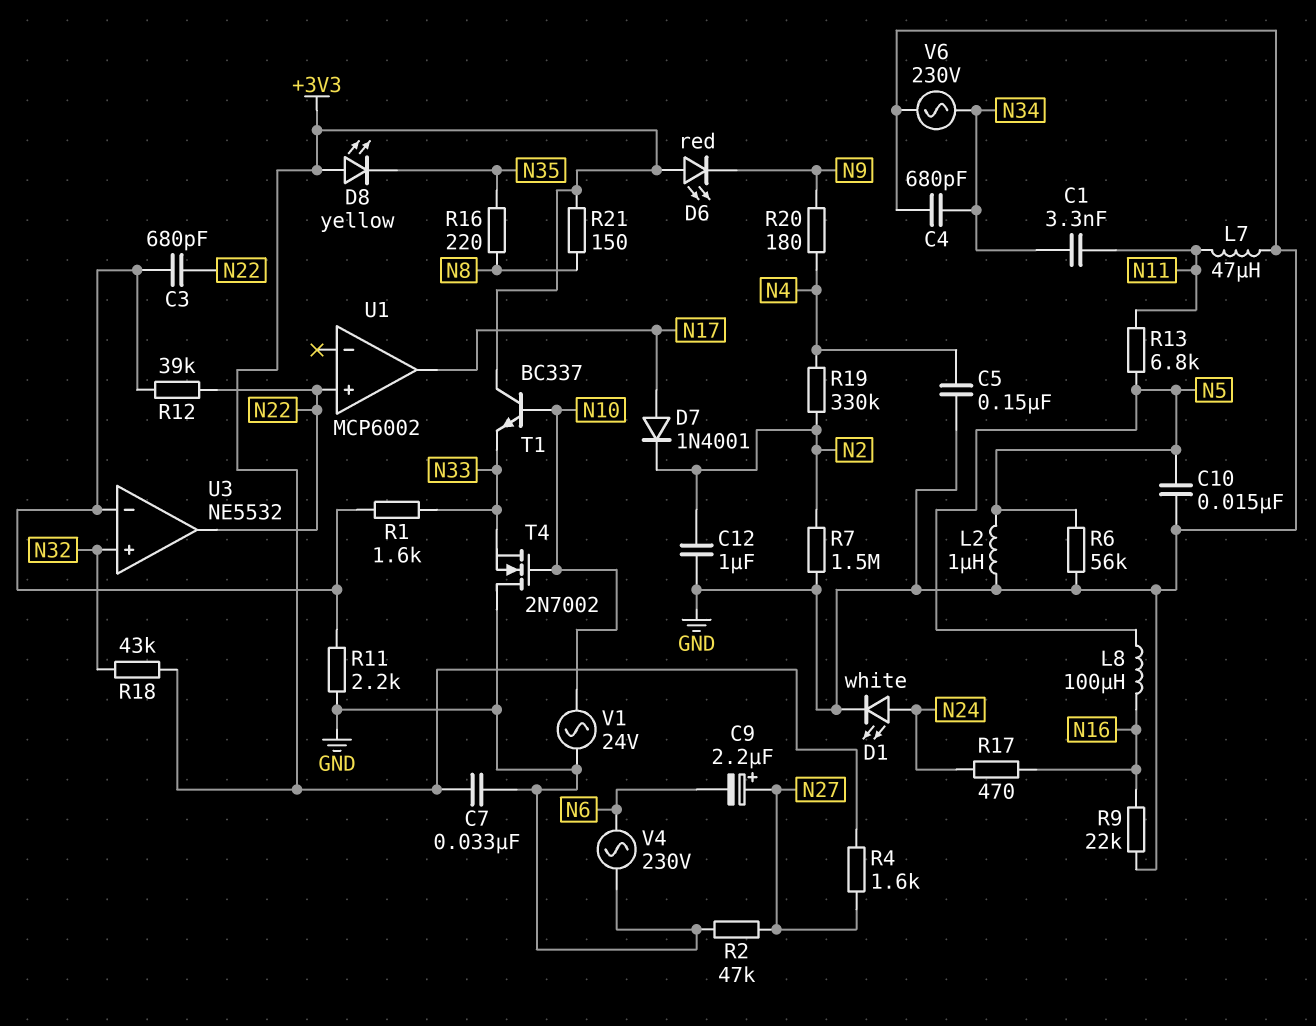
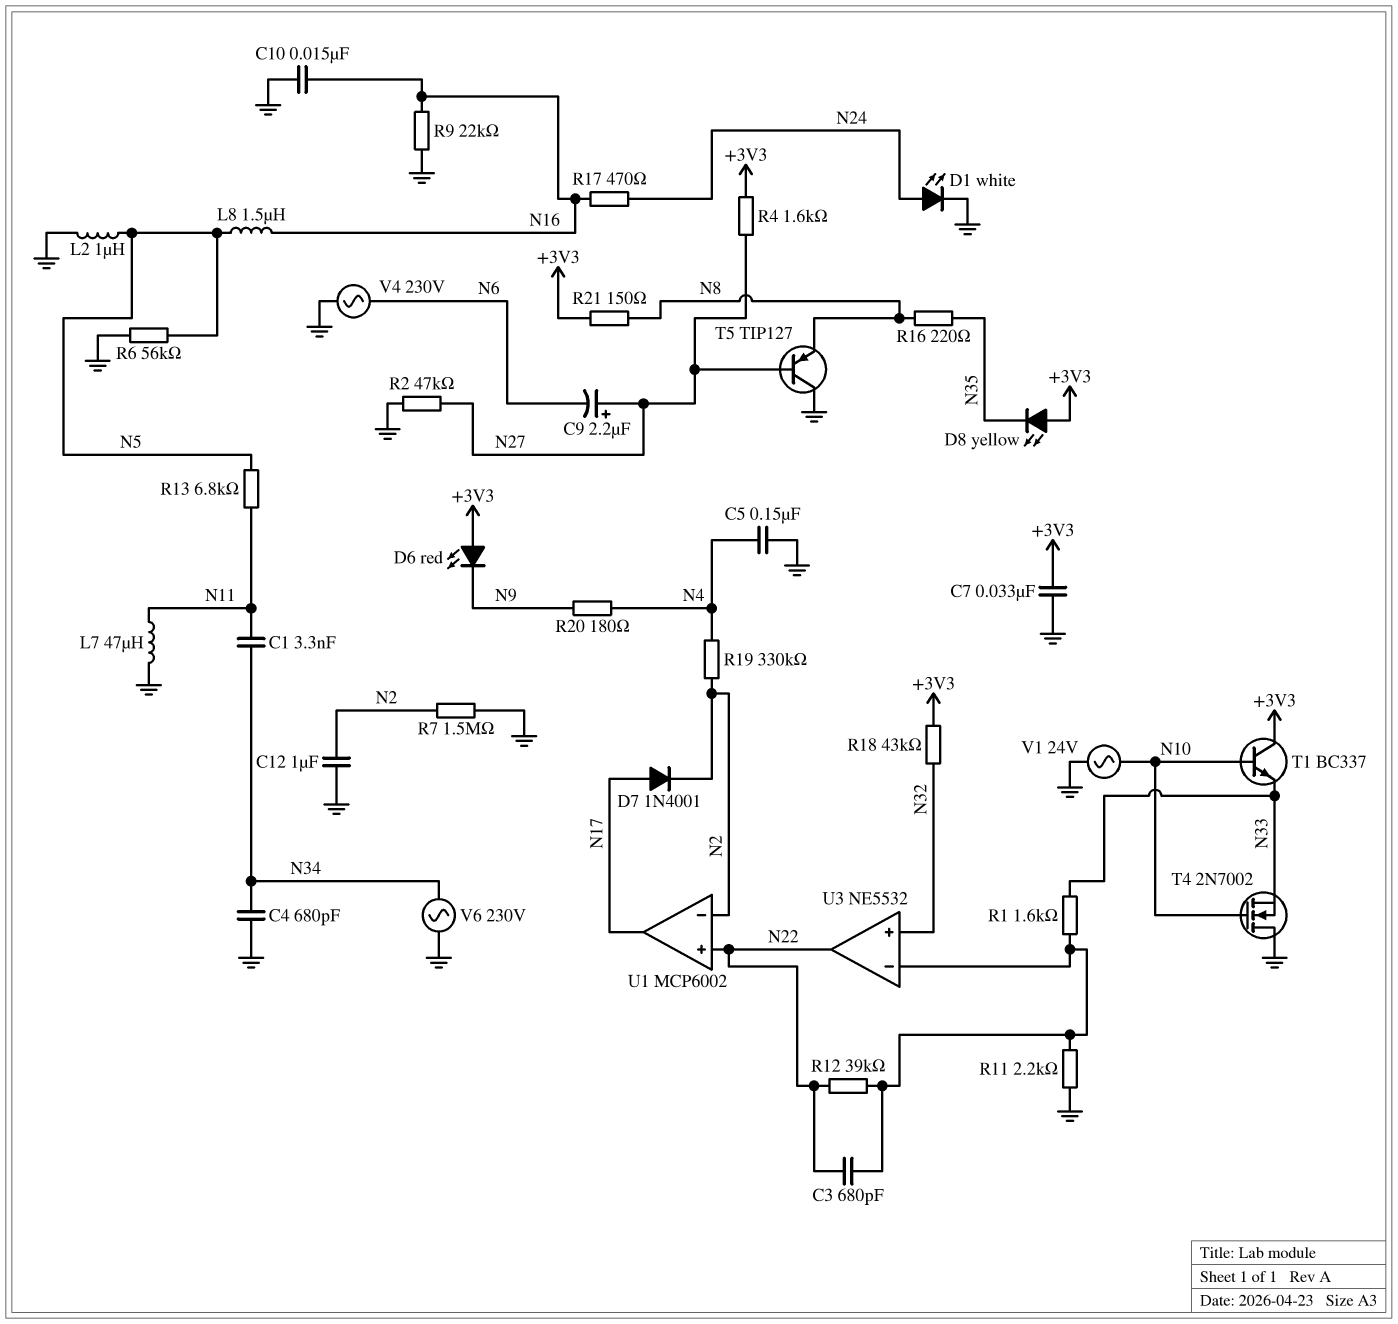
C10: 15nF (GND, N5) -> 15nF (GND, N16)
L8: 100uH (N5, N16) -> 1.5uH (N5, N16)
T5: none -> PNP TIP127 (B N27, C GND, E N8)
U1 pin in-: none -> N2

